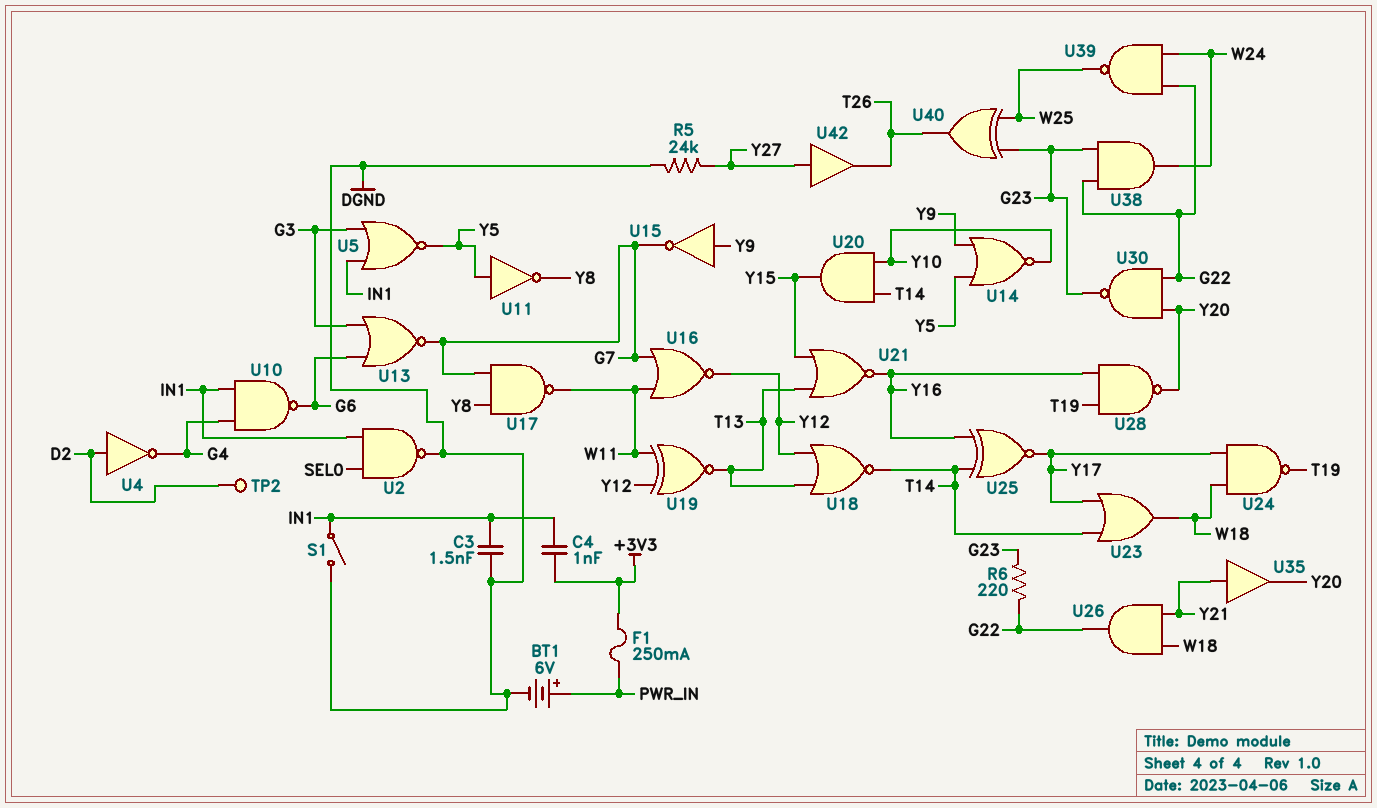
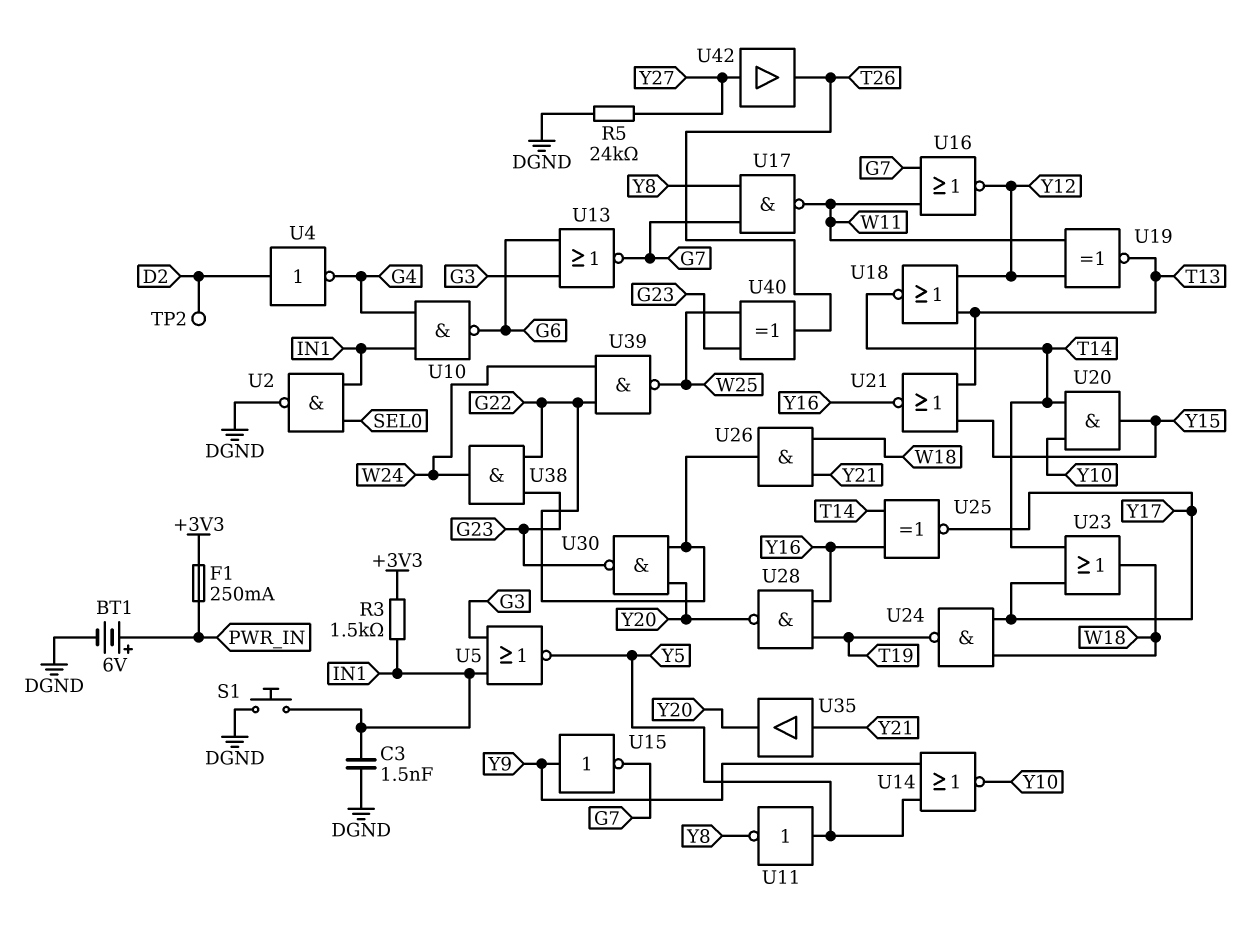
C4: 1nF (+3V3, IN1) -> none
R3: none -> 1.5k (+3V3, IN1)
R6: 220 (G22, G23) -> none
S1: switch (DGND, IN1) -> button (DGND, IN1)

